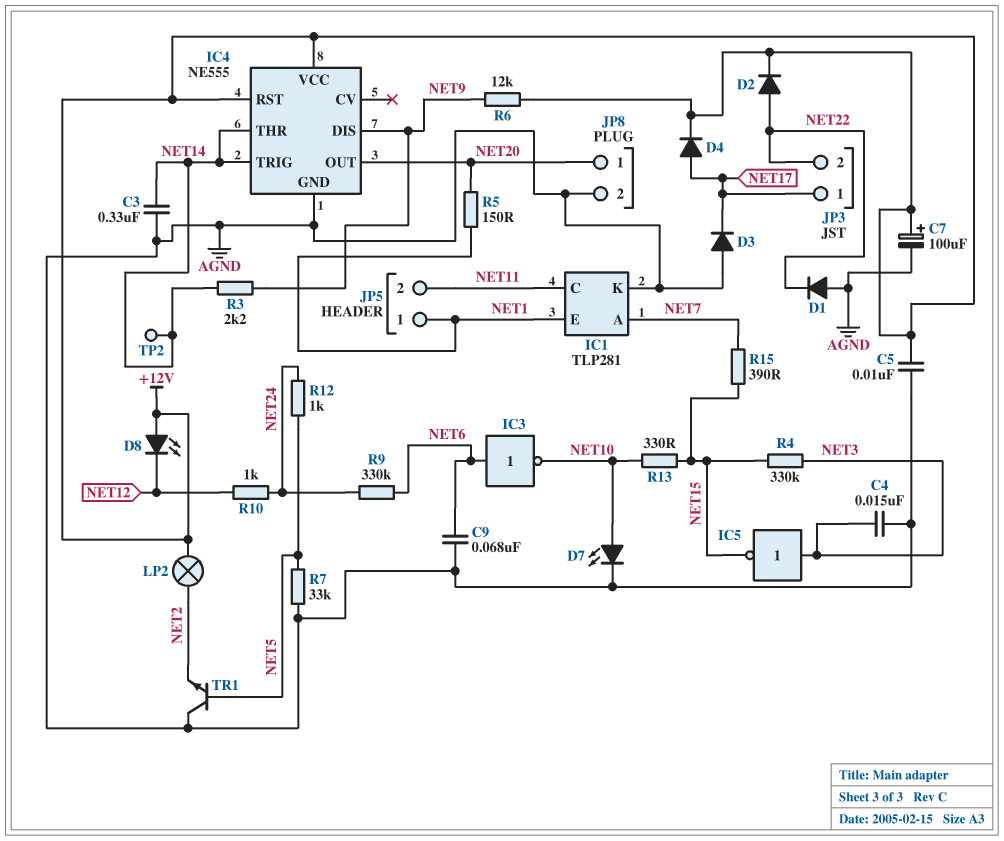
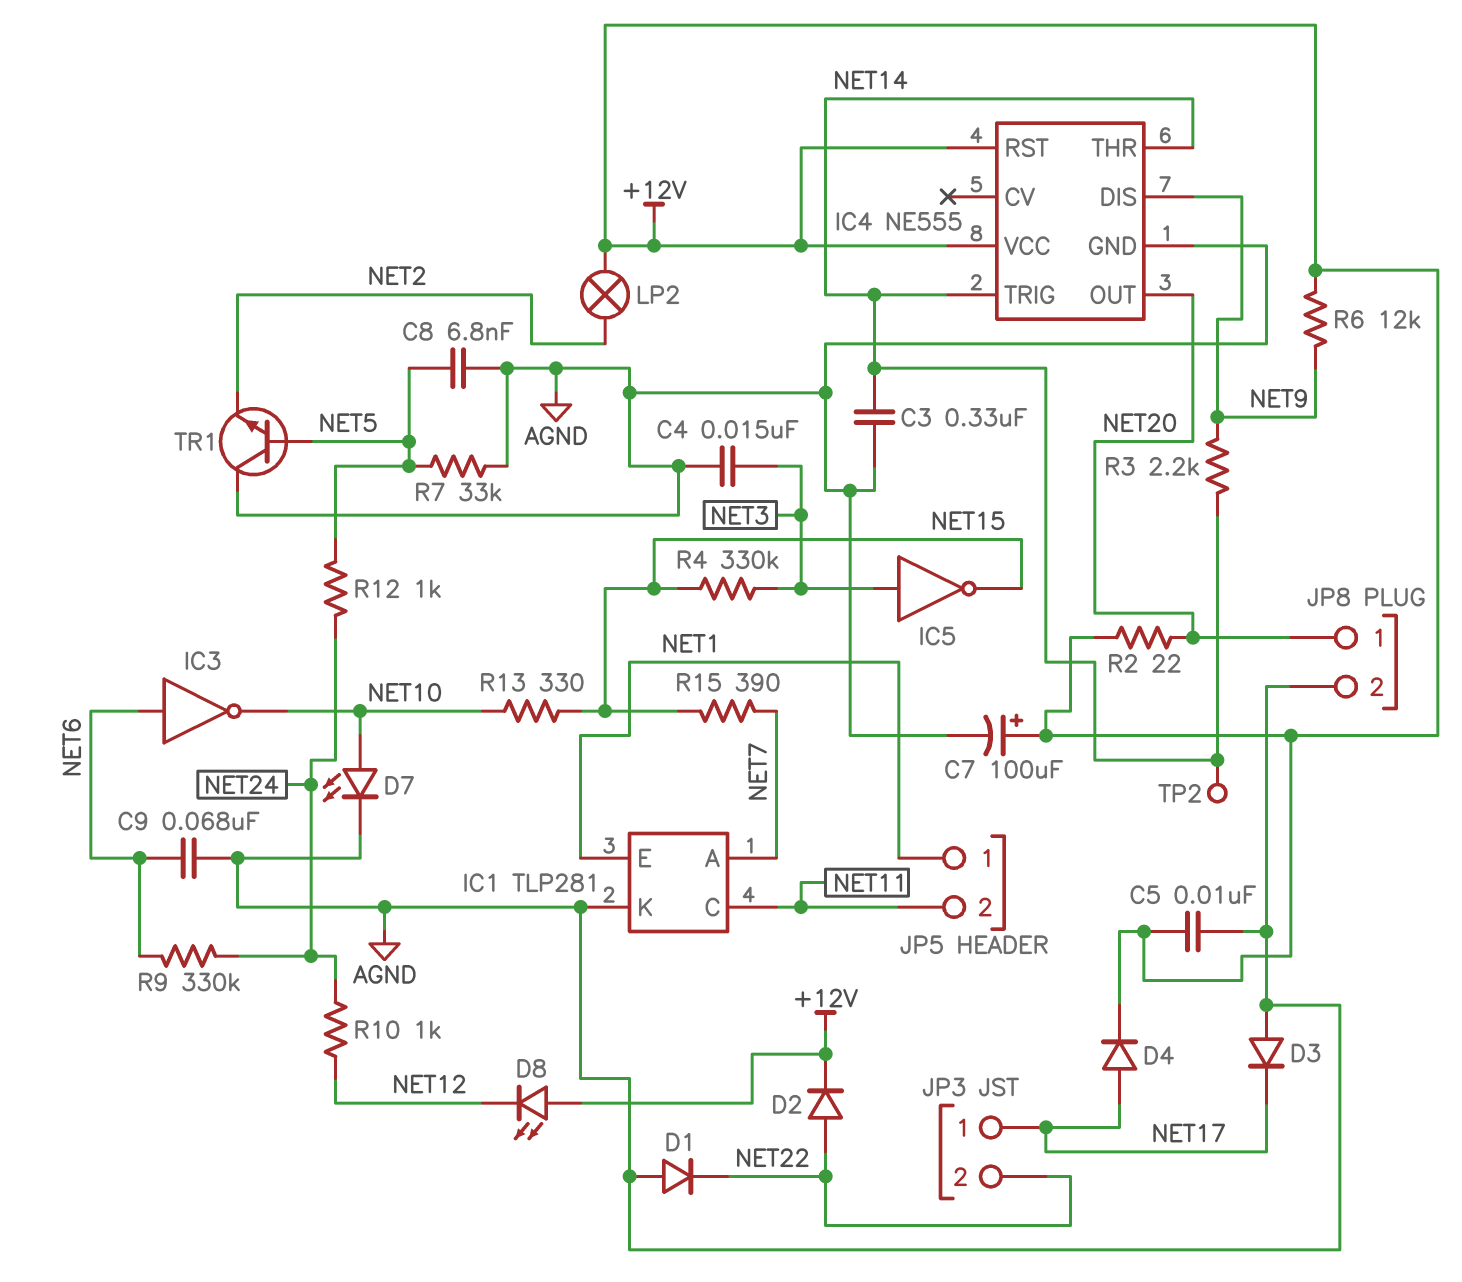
C8: none -> 6.8nF (AGND, NET5)
R2: none -> 22 (+12V, NET20)
R5: 150 (NET1, NET20) -> none

